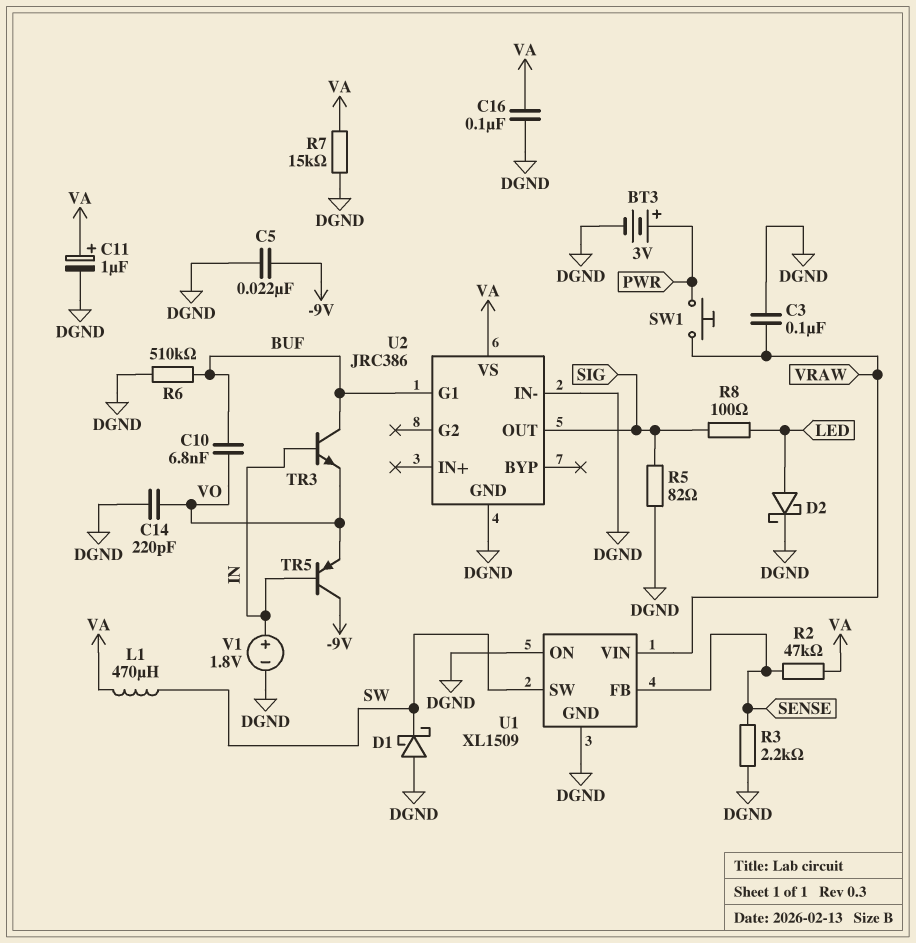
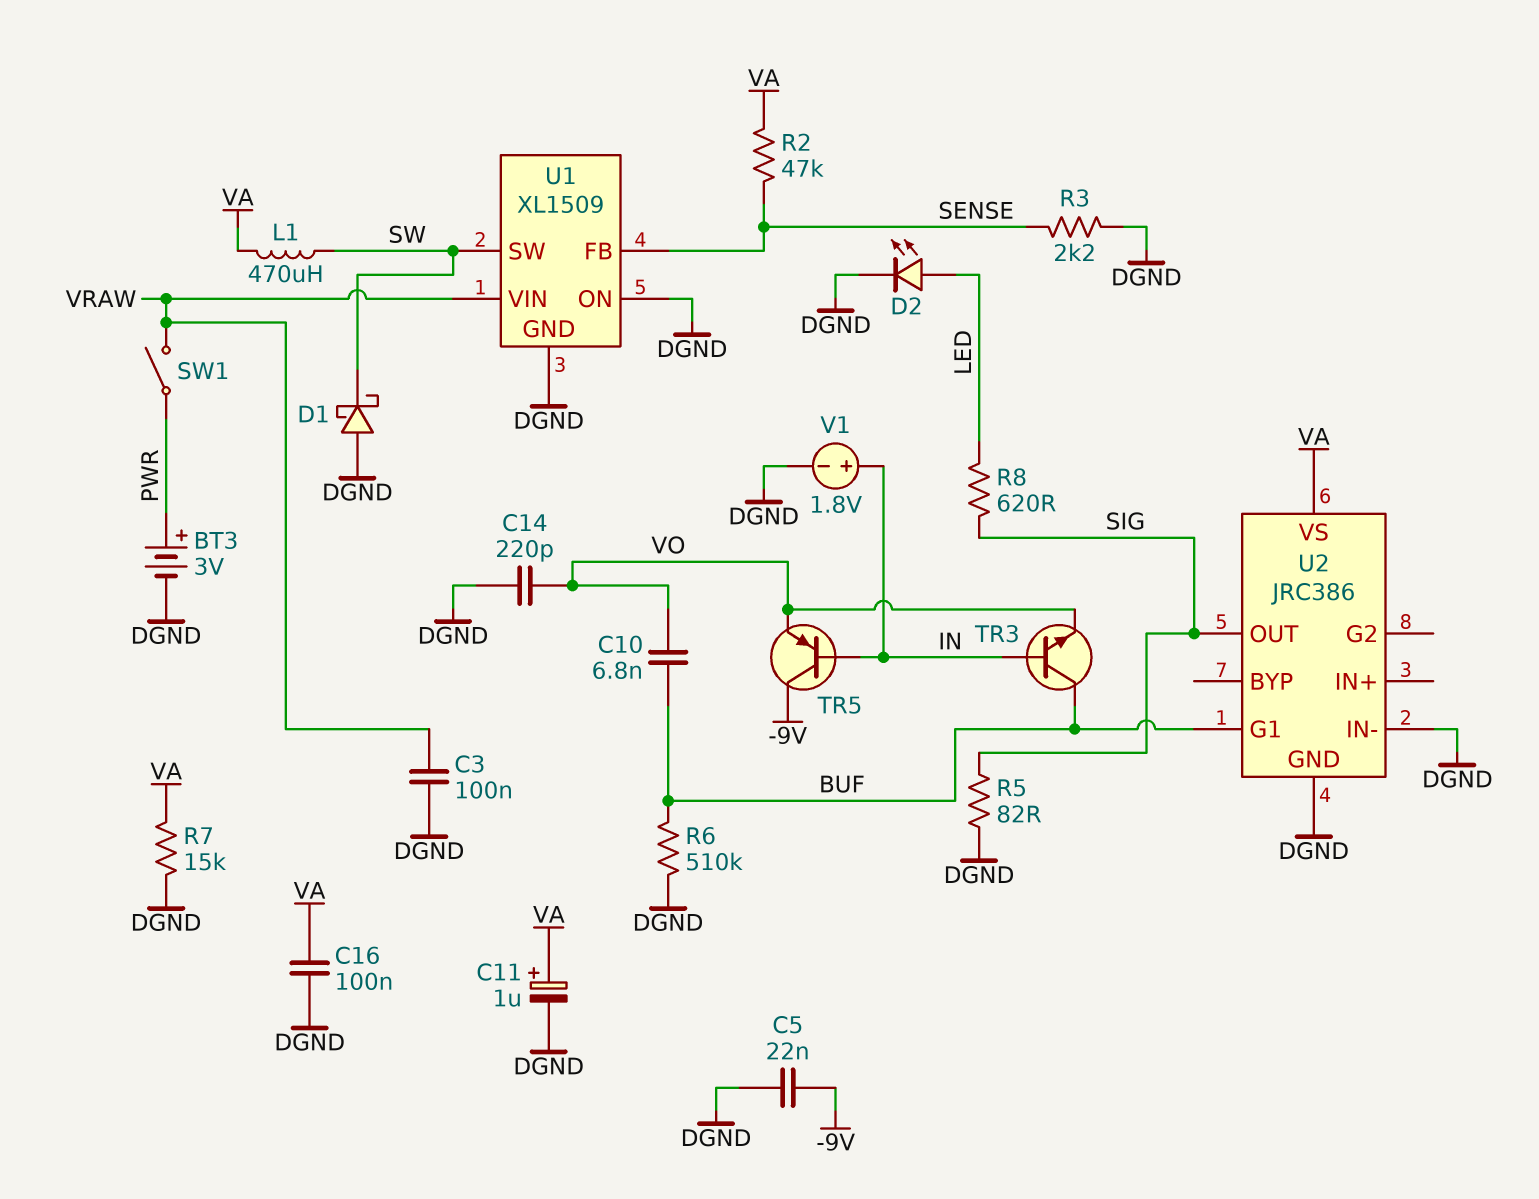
D2: schottky (A LED, K DGND) -> LED (A LED, K DGND)
R8: 100 (LED, SIG) -> 620 (LED, SIG)
SW1: button (PWR, VRAW) -> switch (PWR, VRAW)

